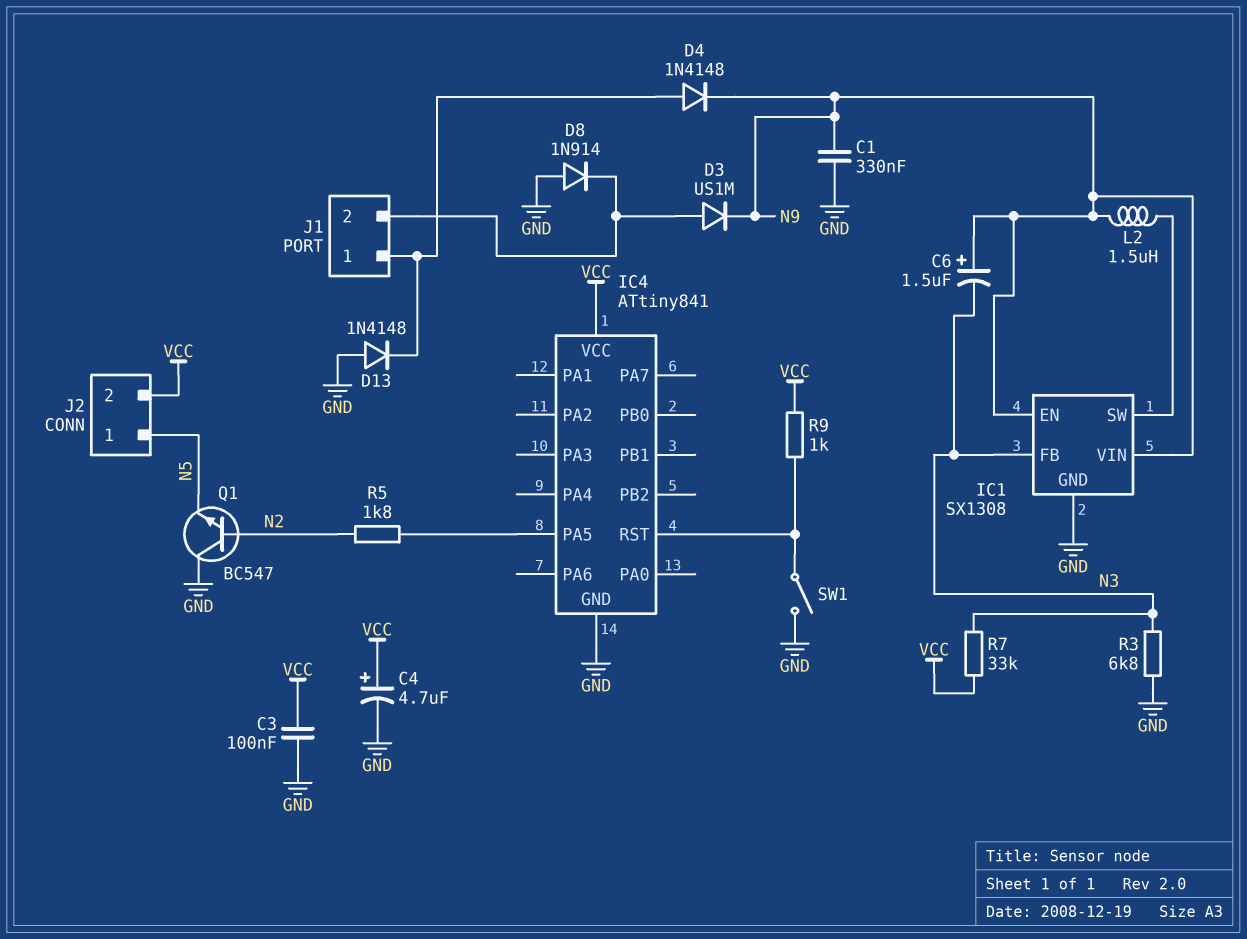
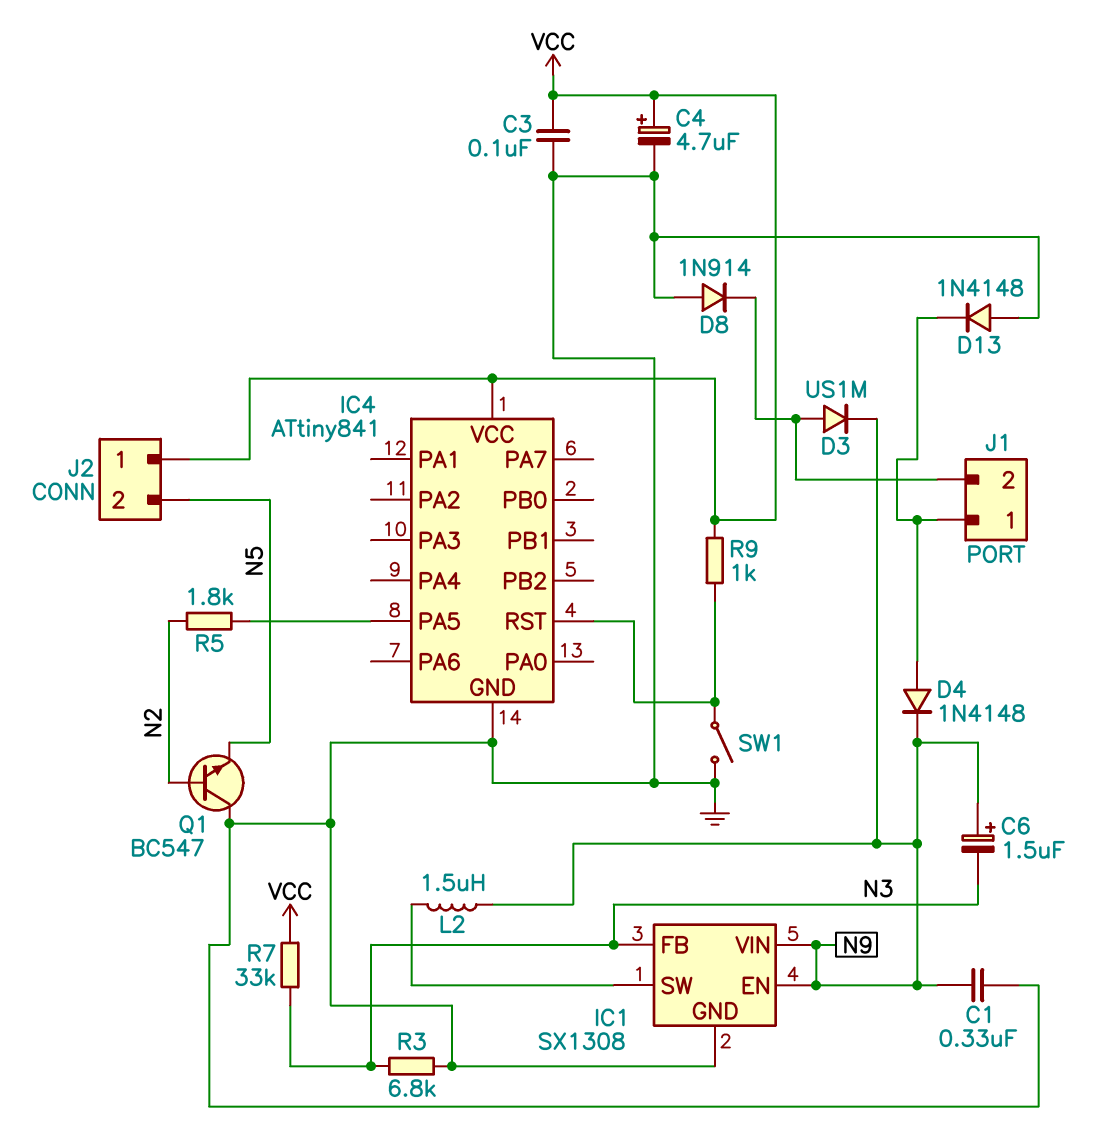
J2 pin 1: N5 -> VCC
J2 pin 2: VCC -> N5

